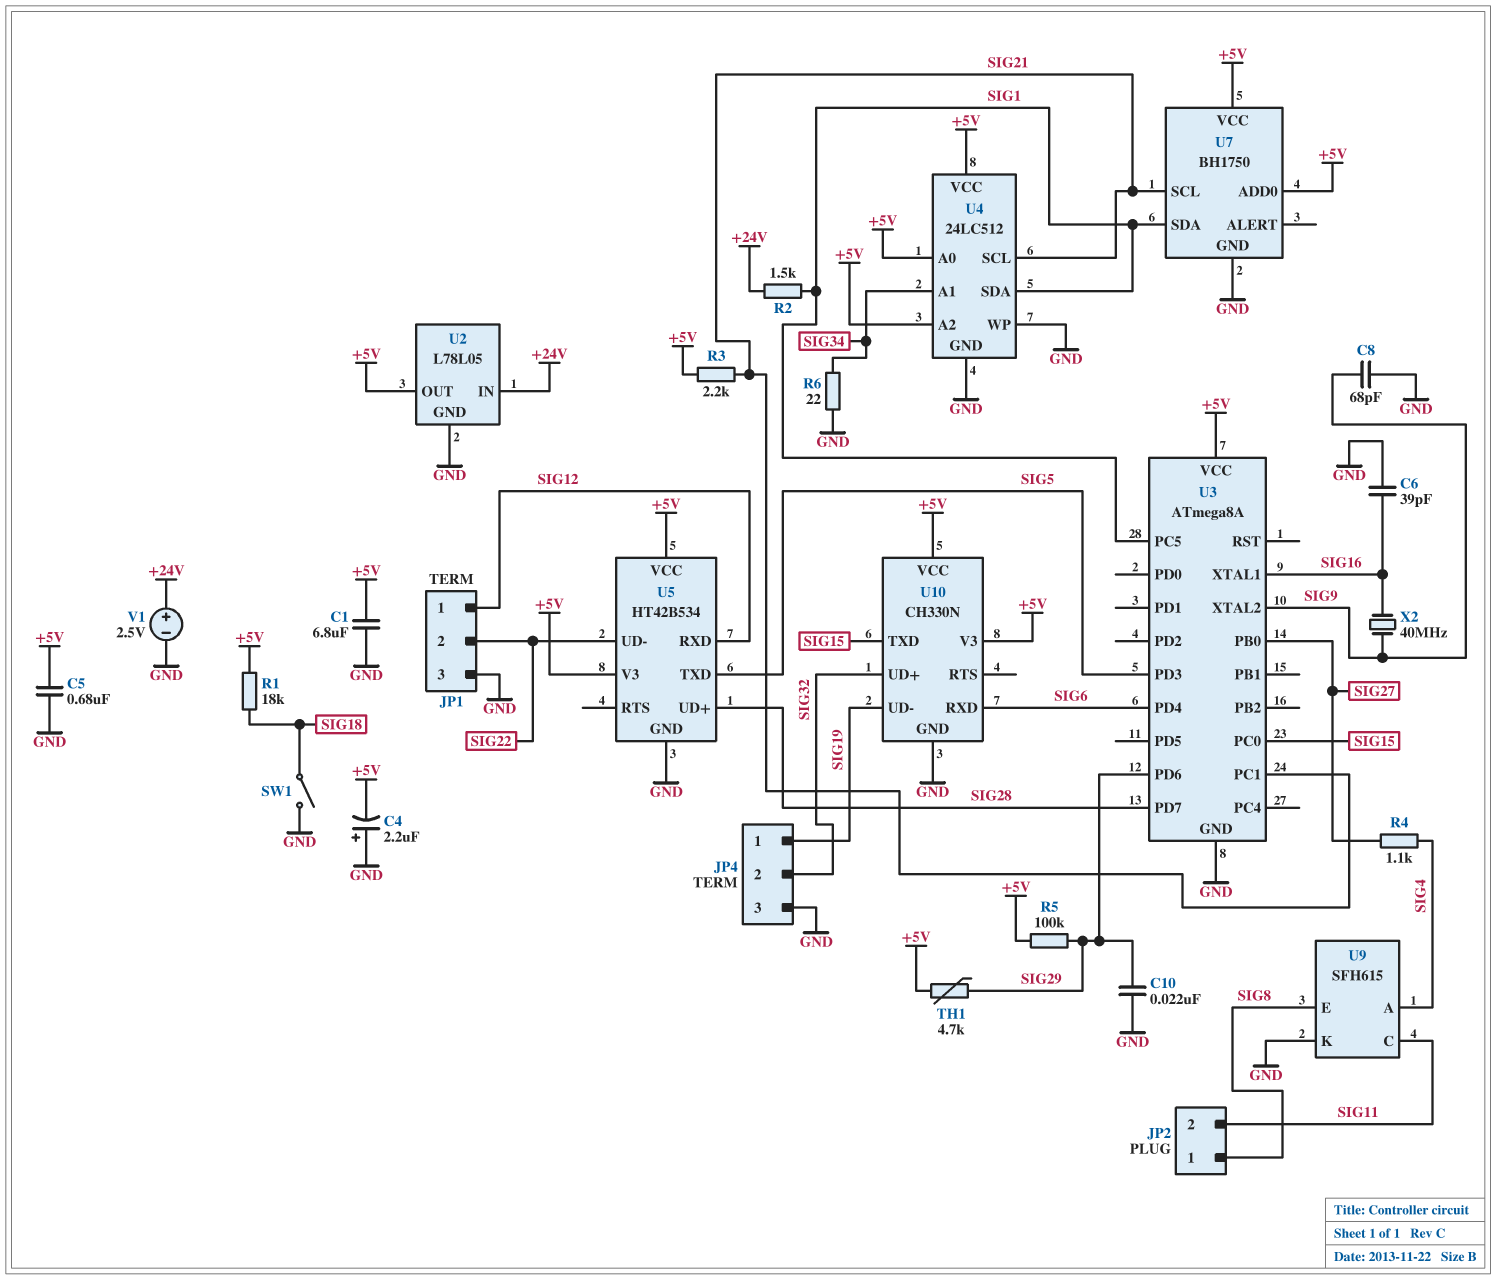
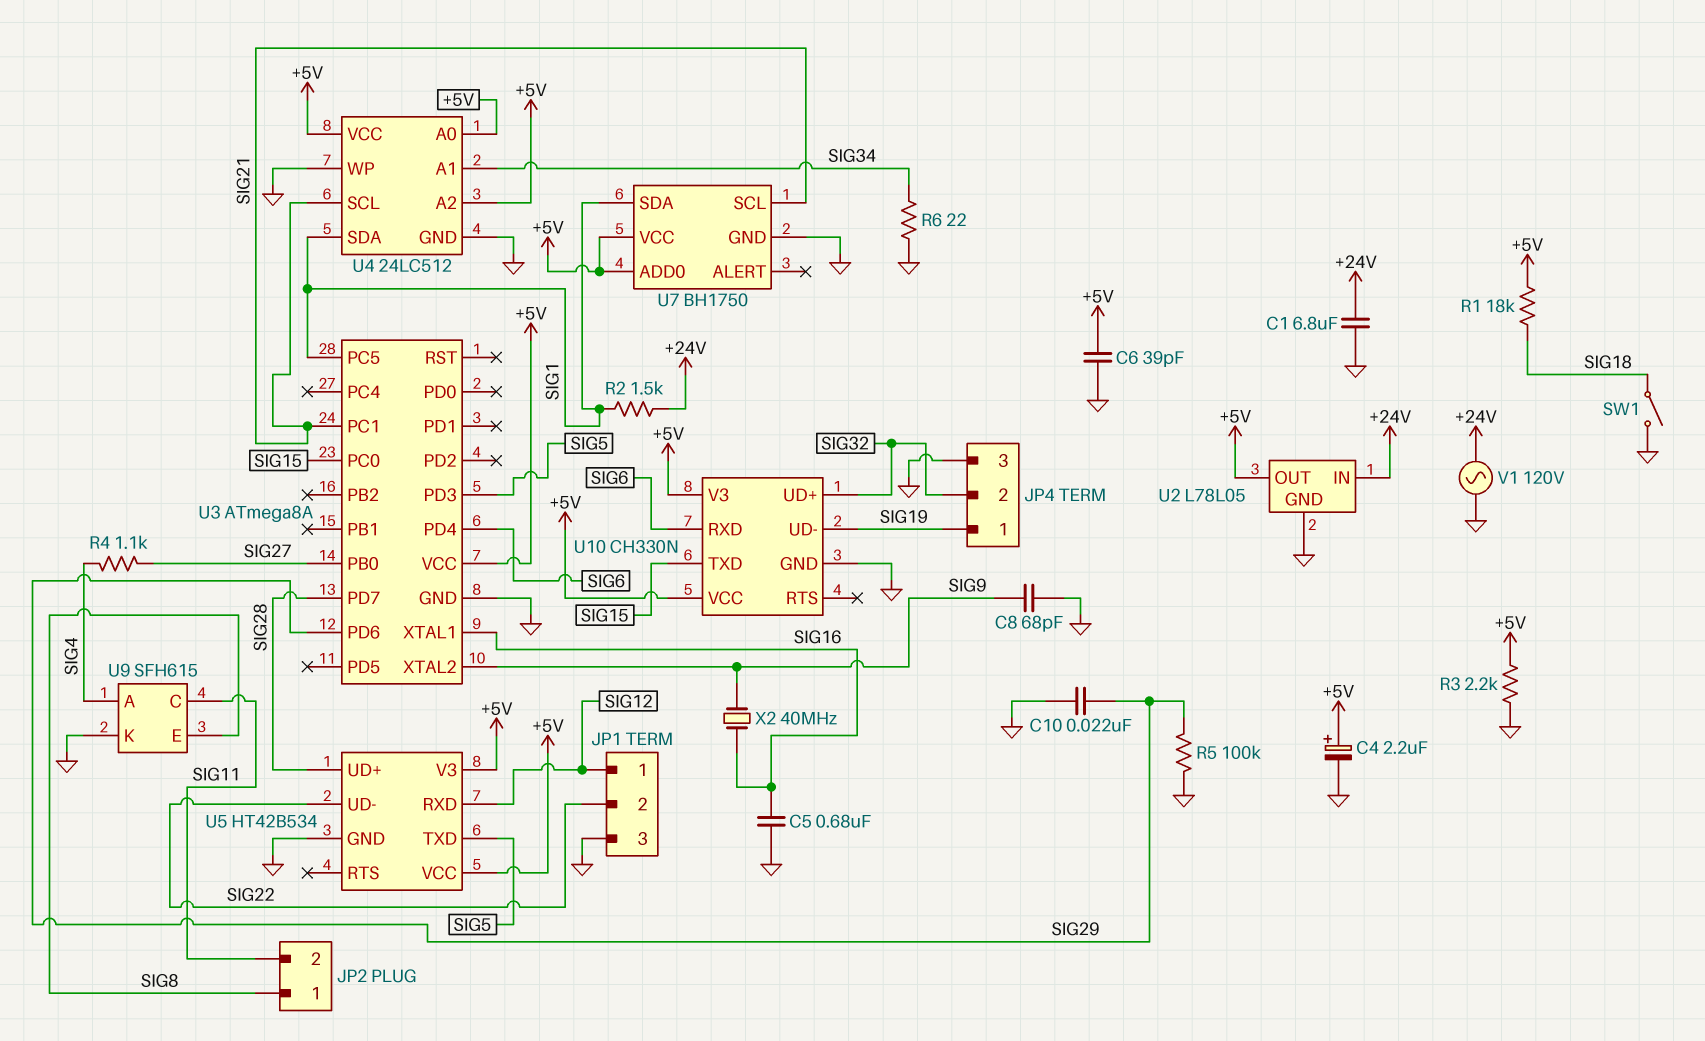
C1: 6.8uF (+5V, GND) -> 6.8uF (+24V, GND)
C4: 2.2uF (plus GND, minus +5V) -> 2.2uF (plus +5V, minus GND)
C5: 680nF (+5V, GND) -> 680nF (GND, SIG16)
C6: 39pF (GND, SIG16) -> 39pF (+5V, GND)
R3: 2.2k (+5V, SIG21) -> 2.2k (+5V, GND)
R5: 100k (+5V, SIG29) -> 100k (GND, SIG29)
TH1: 4.7k (+5V, SIG29) -> none
V1: 2.5V (plus +24V, minus GND) -> AC 120V (+24V, GND)

